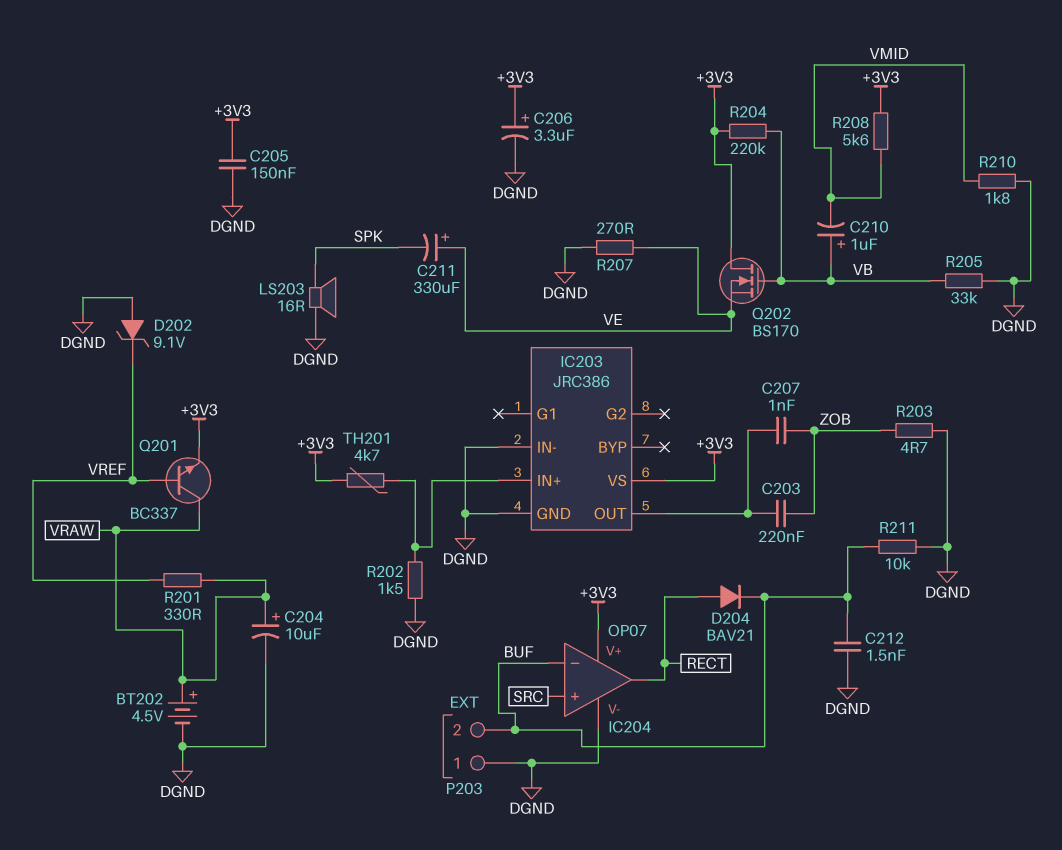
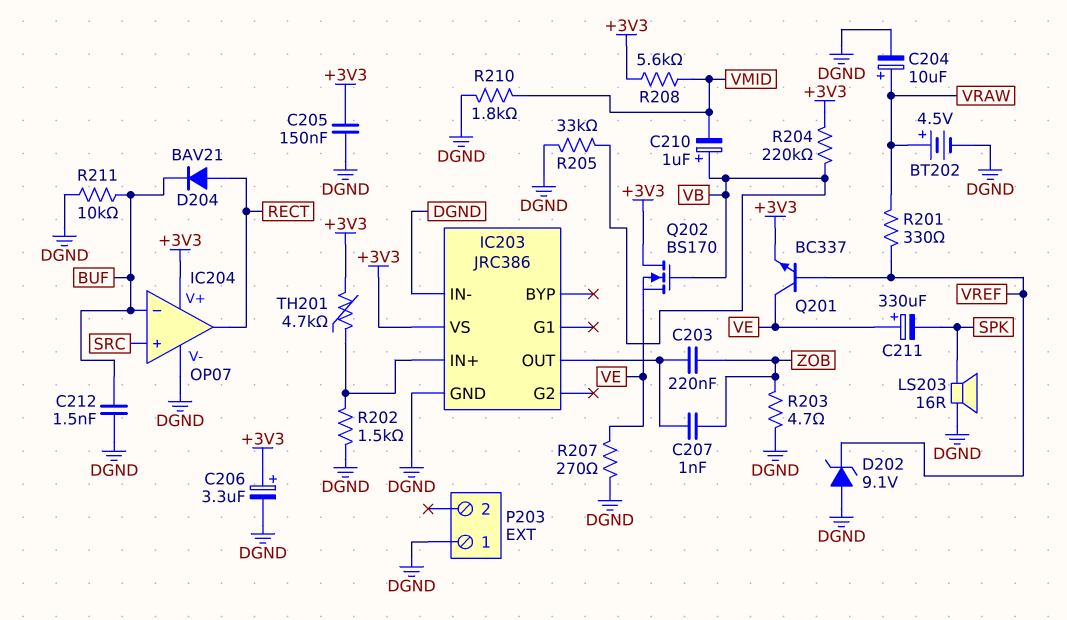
P203 pin 2: BUF -> none
Q201: NPN BC337 (B VREF, C VRAW, E +3V3) -> NPN BC337 (B VREF, C VE, E +3V3)

